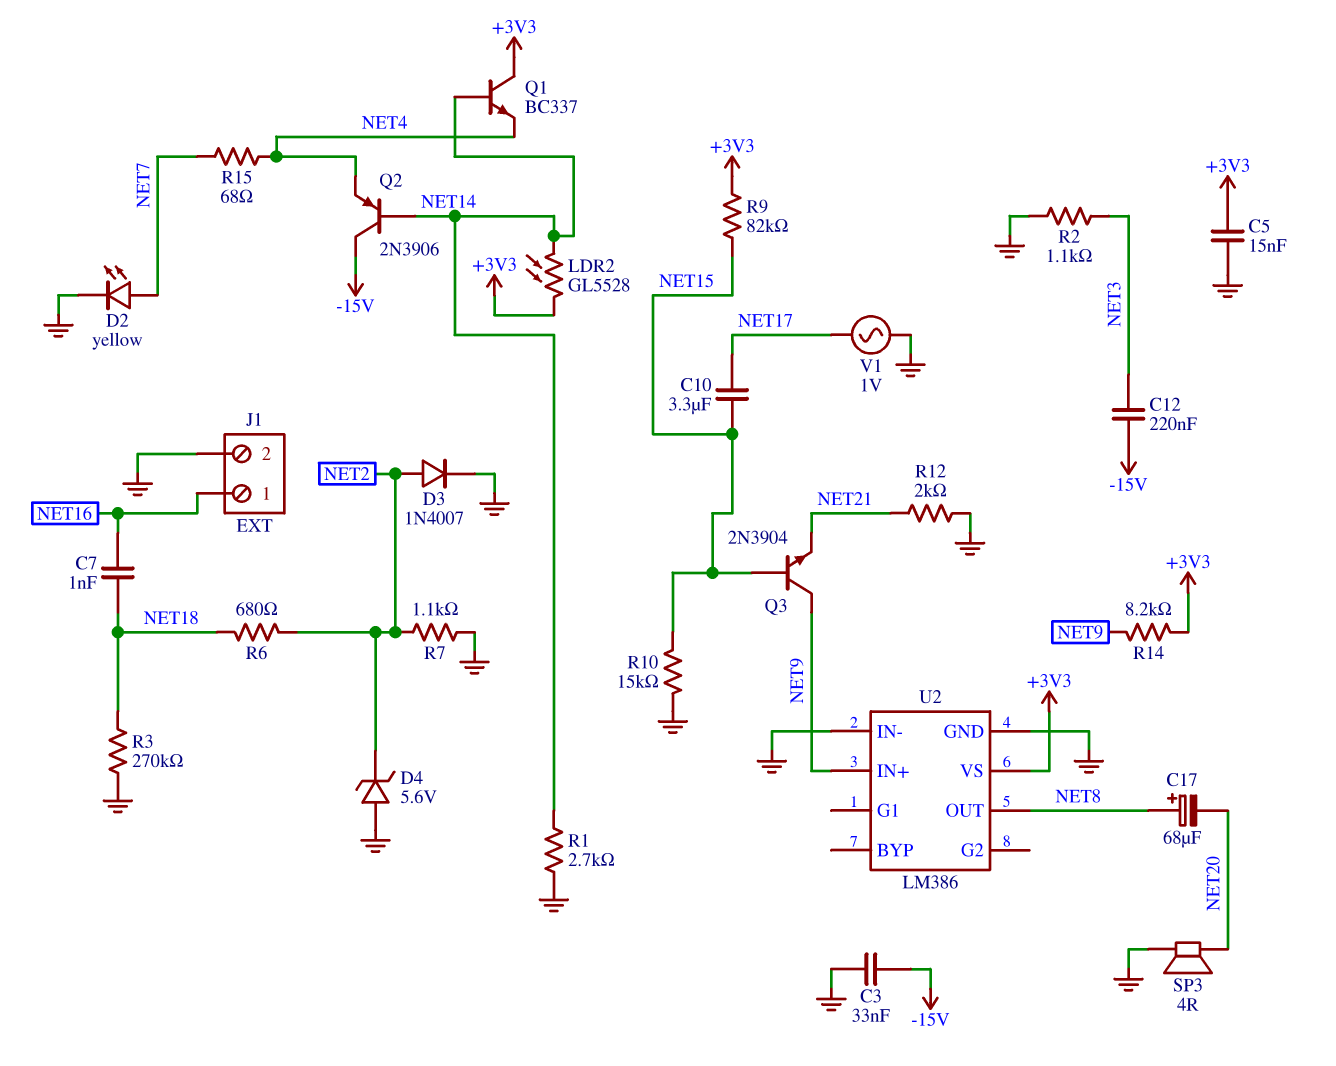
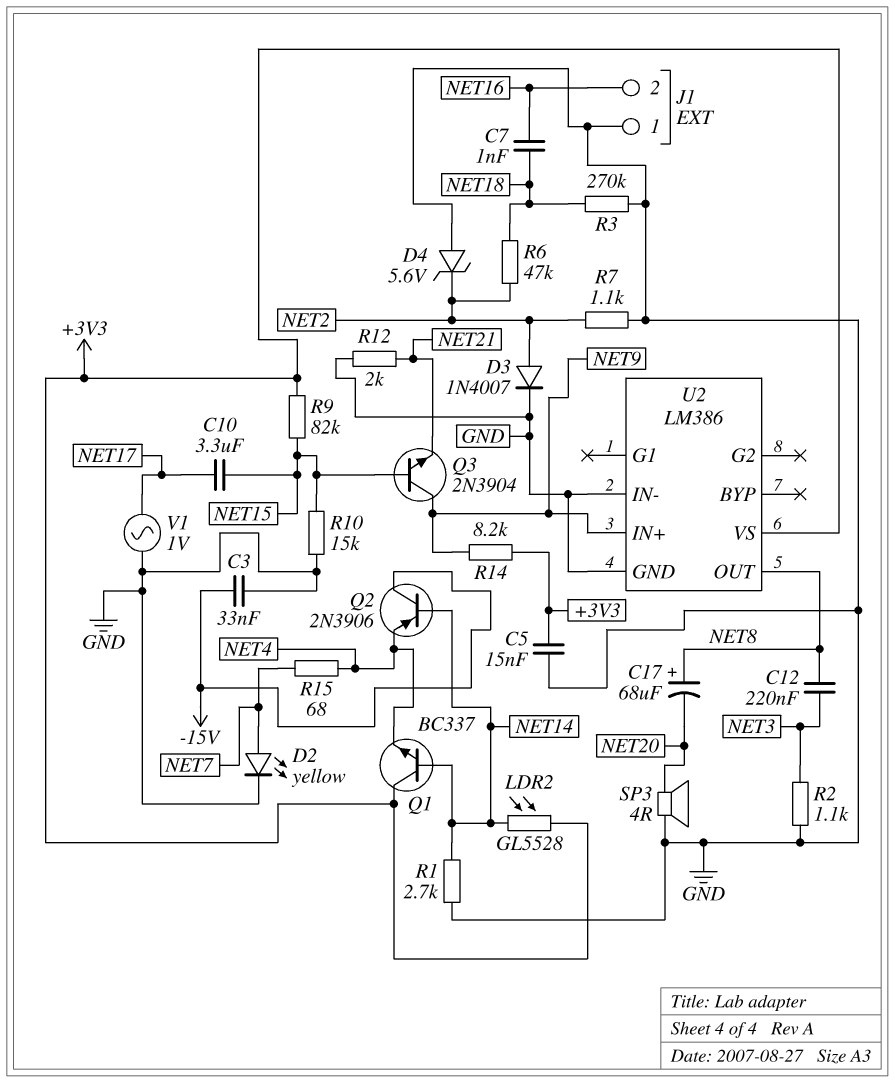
C12: 220nF (-15V, NET3) -> 220nF (NET3, NET8)
J1 pin 1: NET16 -> GND
J1 pin 2: GND -> NET16
R6: 680 (NET2, NET18) -> 47k (NET2, NET18)

